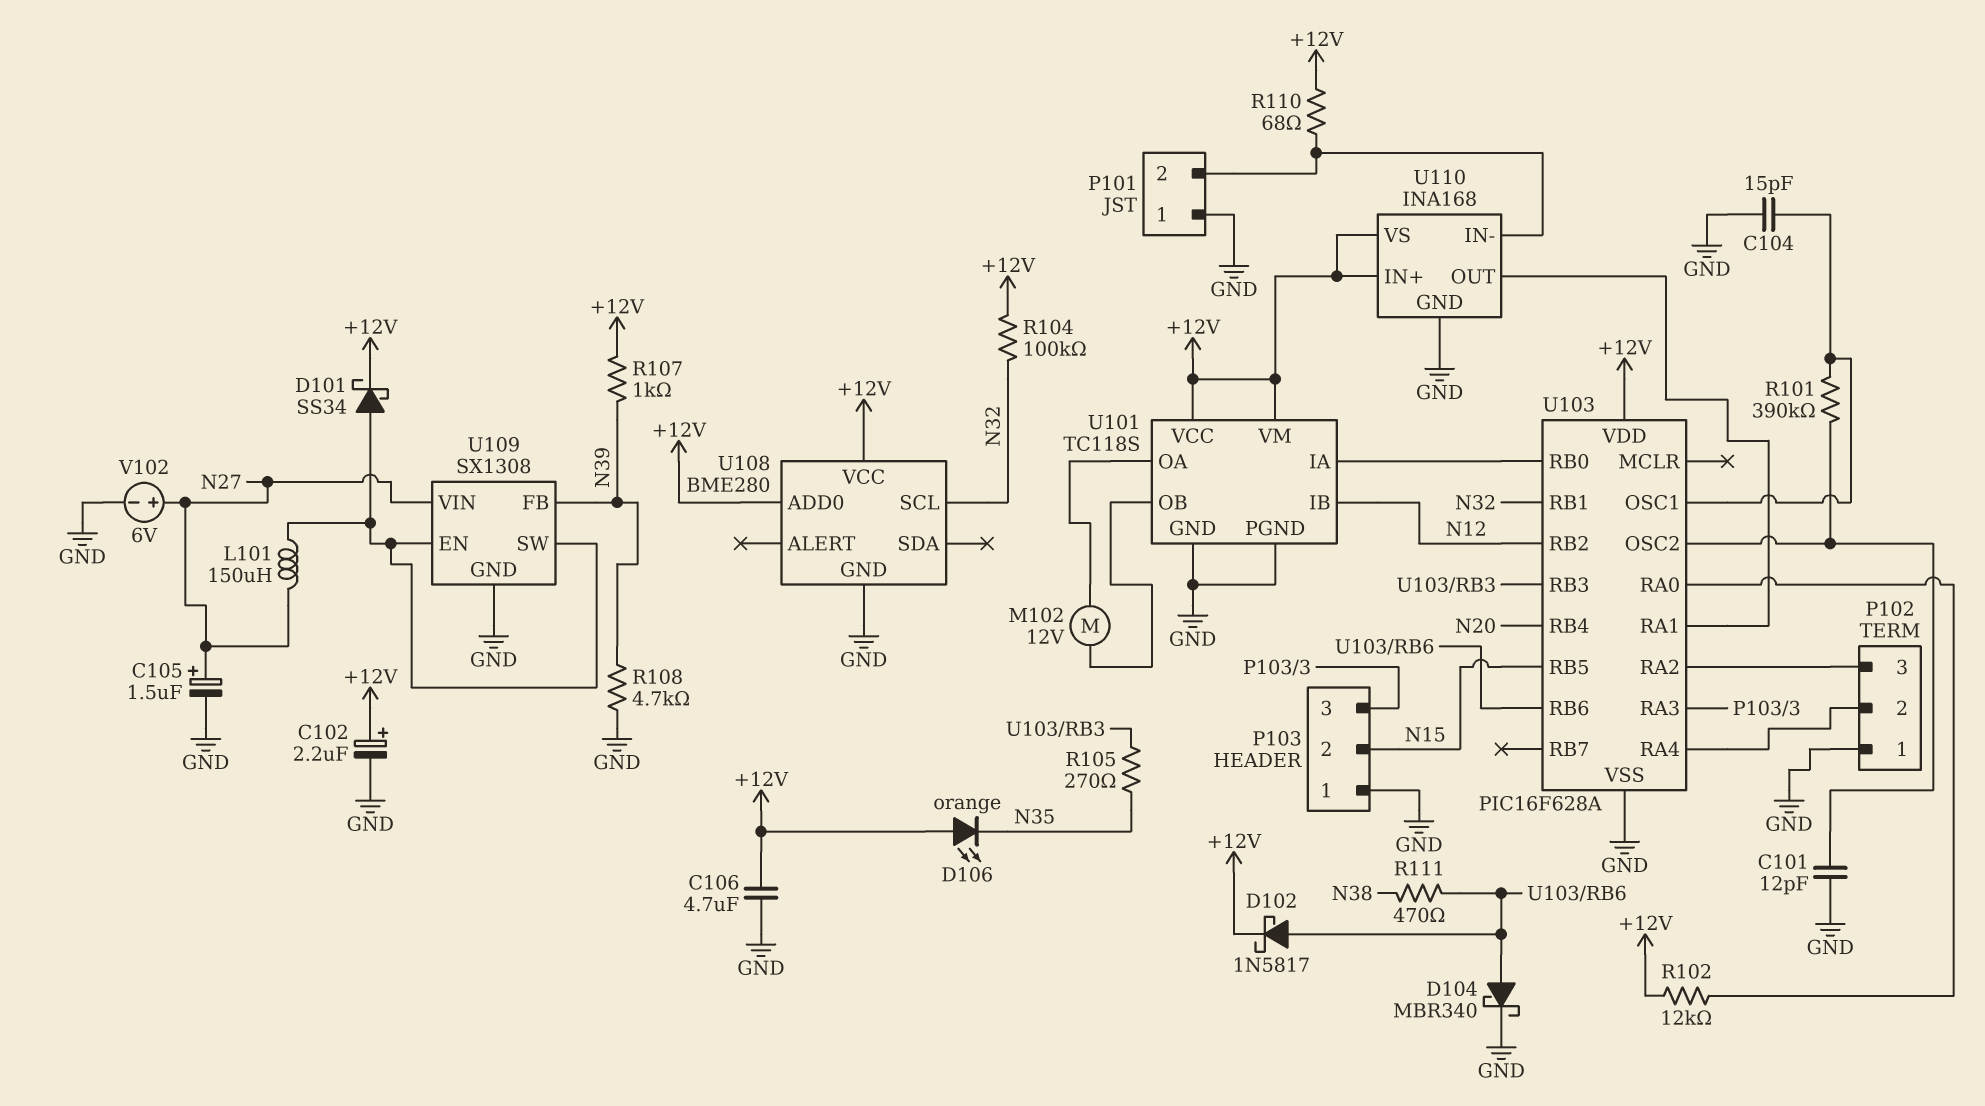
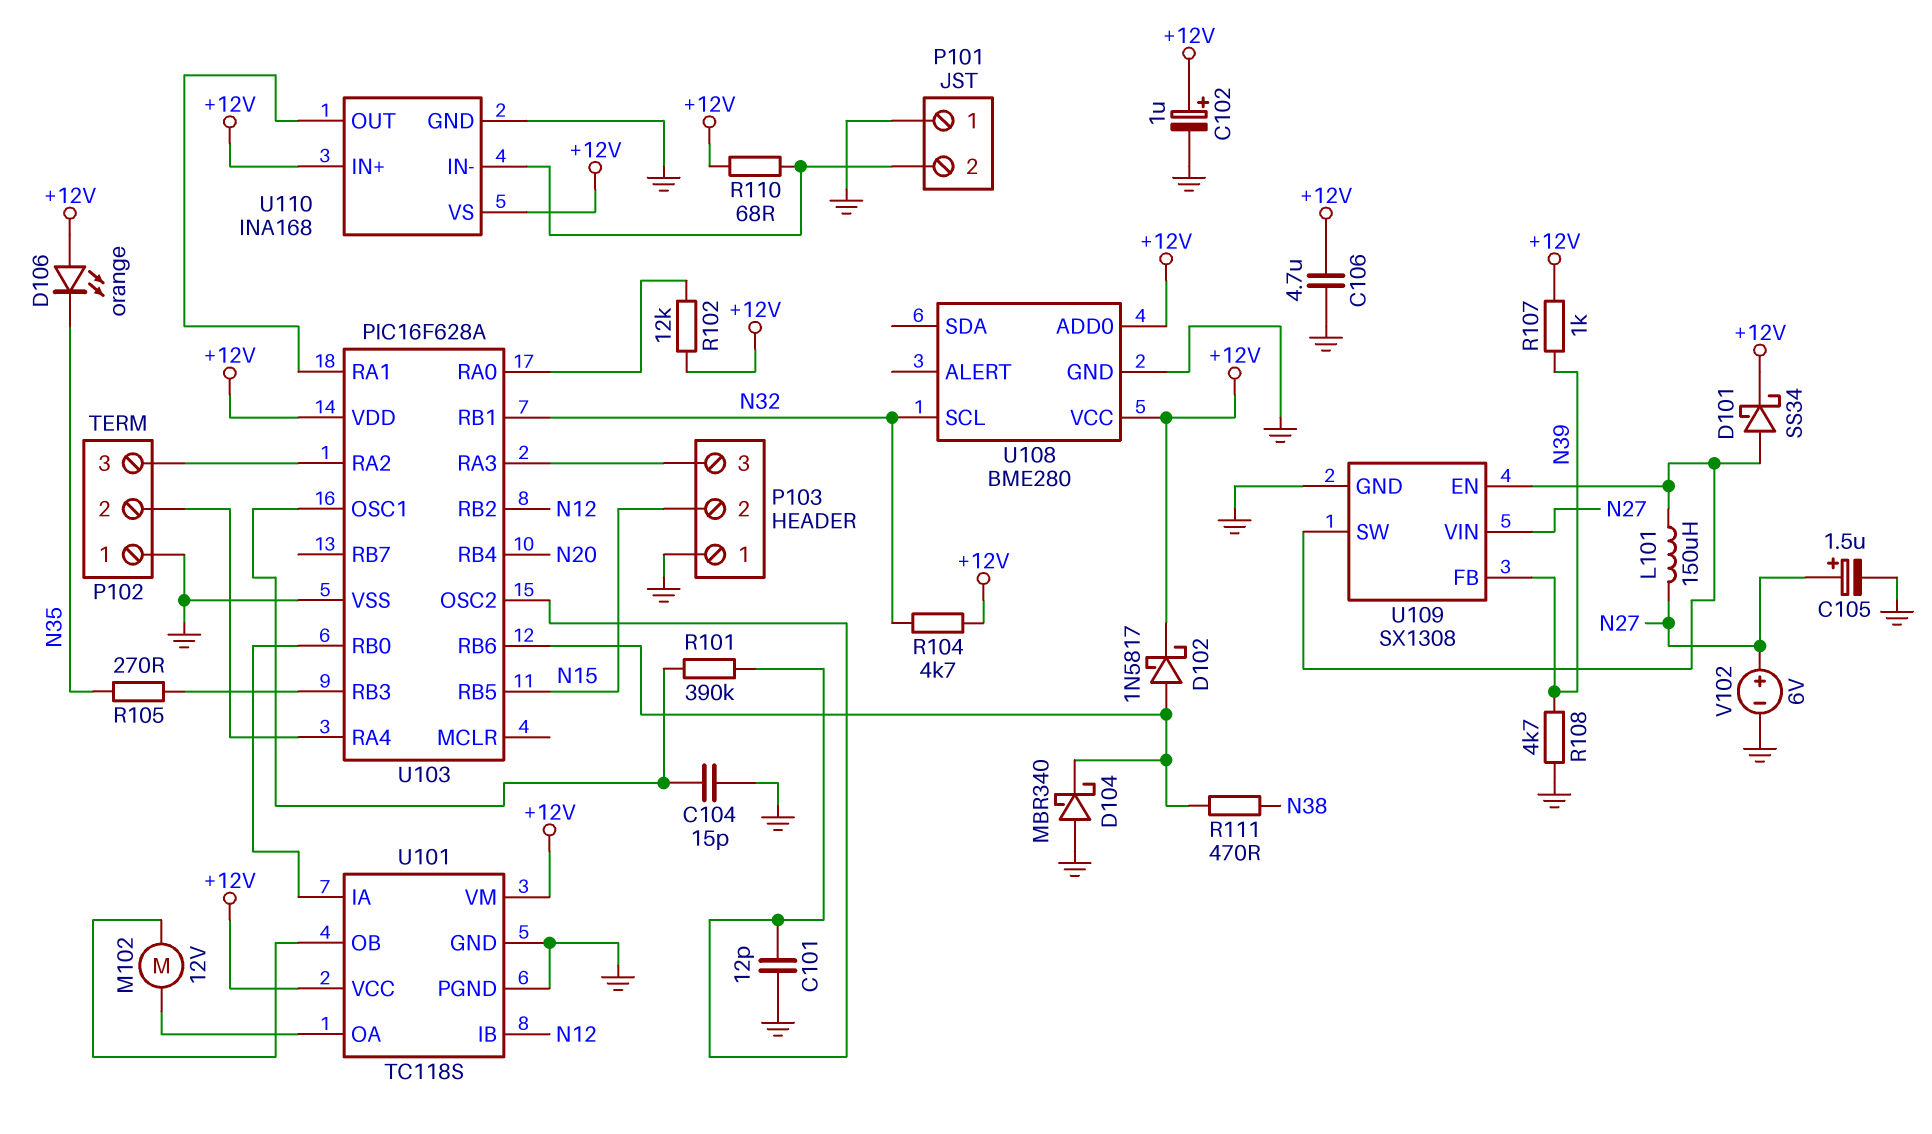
C102: 2.2uF (plus +12V, minus GND) -> 1uF (plus +12V, minus GND)
D104: schottky MBR340 (A U103/RB6, K GND) -> schottky MBR340 (A GND, K U103/RB6)
R104: 100k (+12V, N32) -> 4.7k (+12V, N32)

